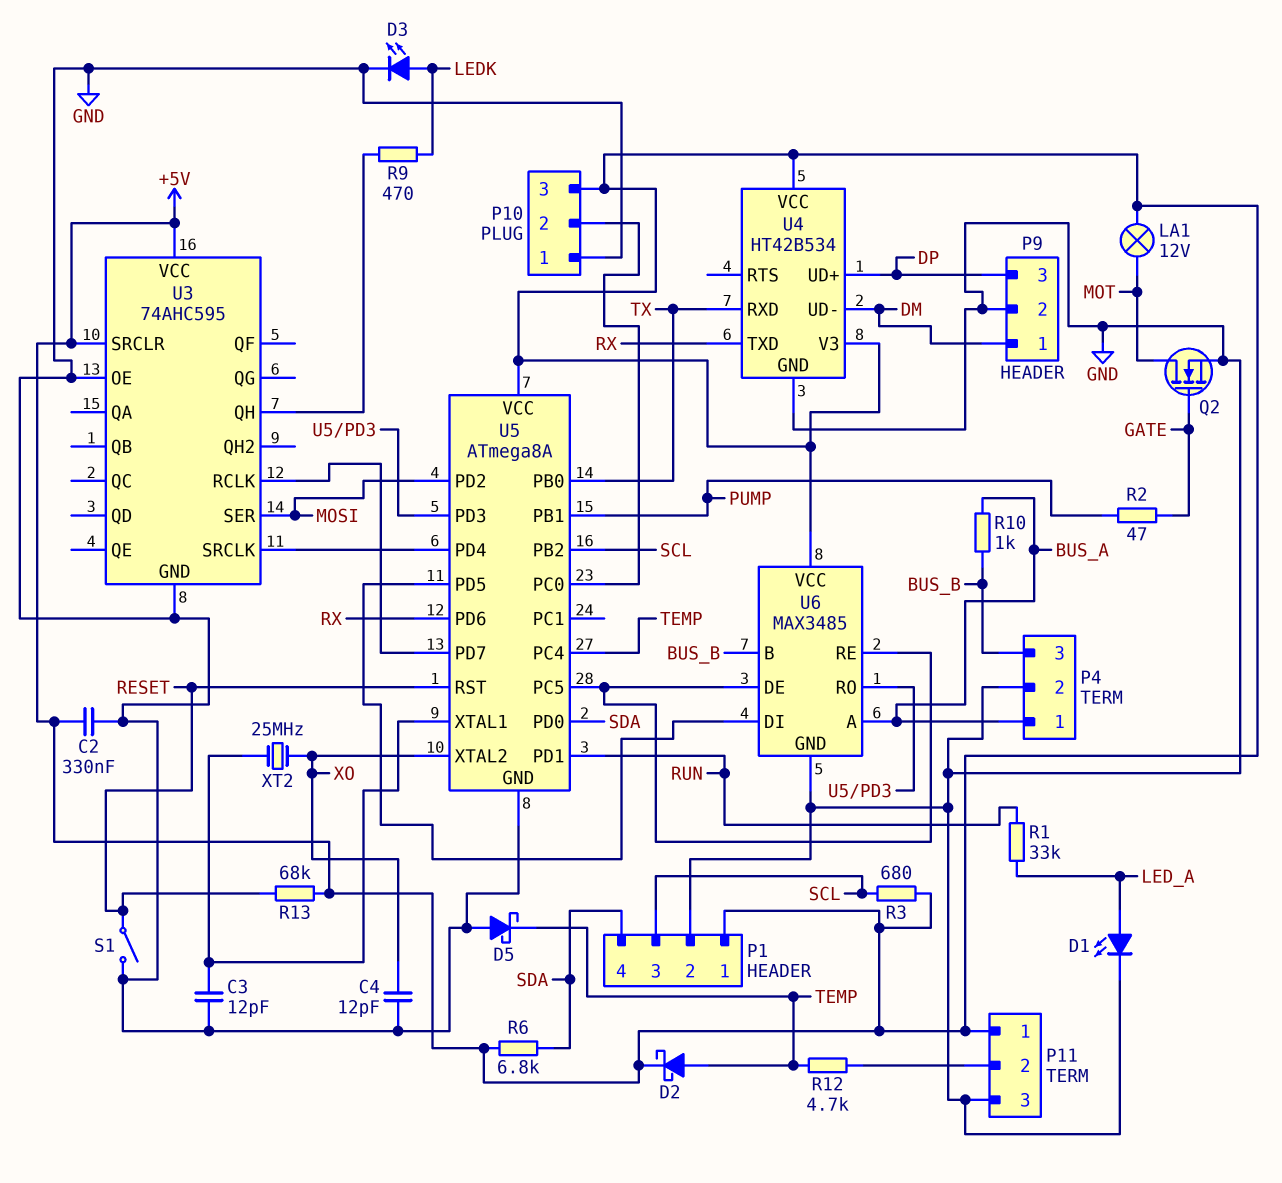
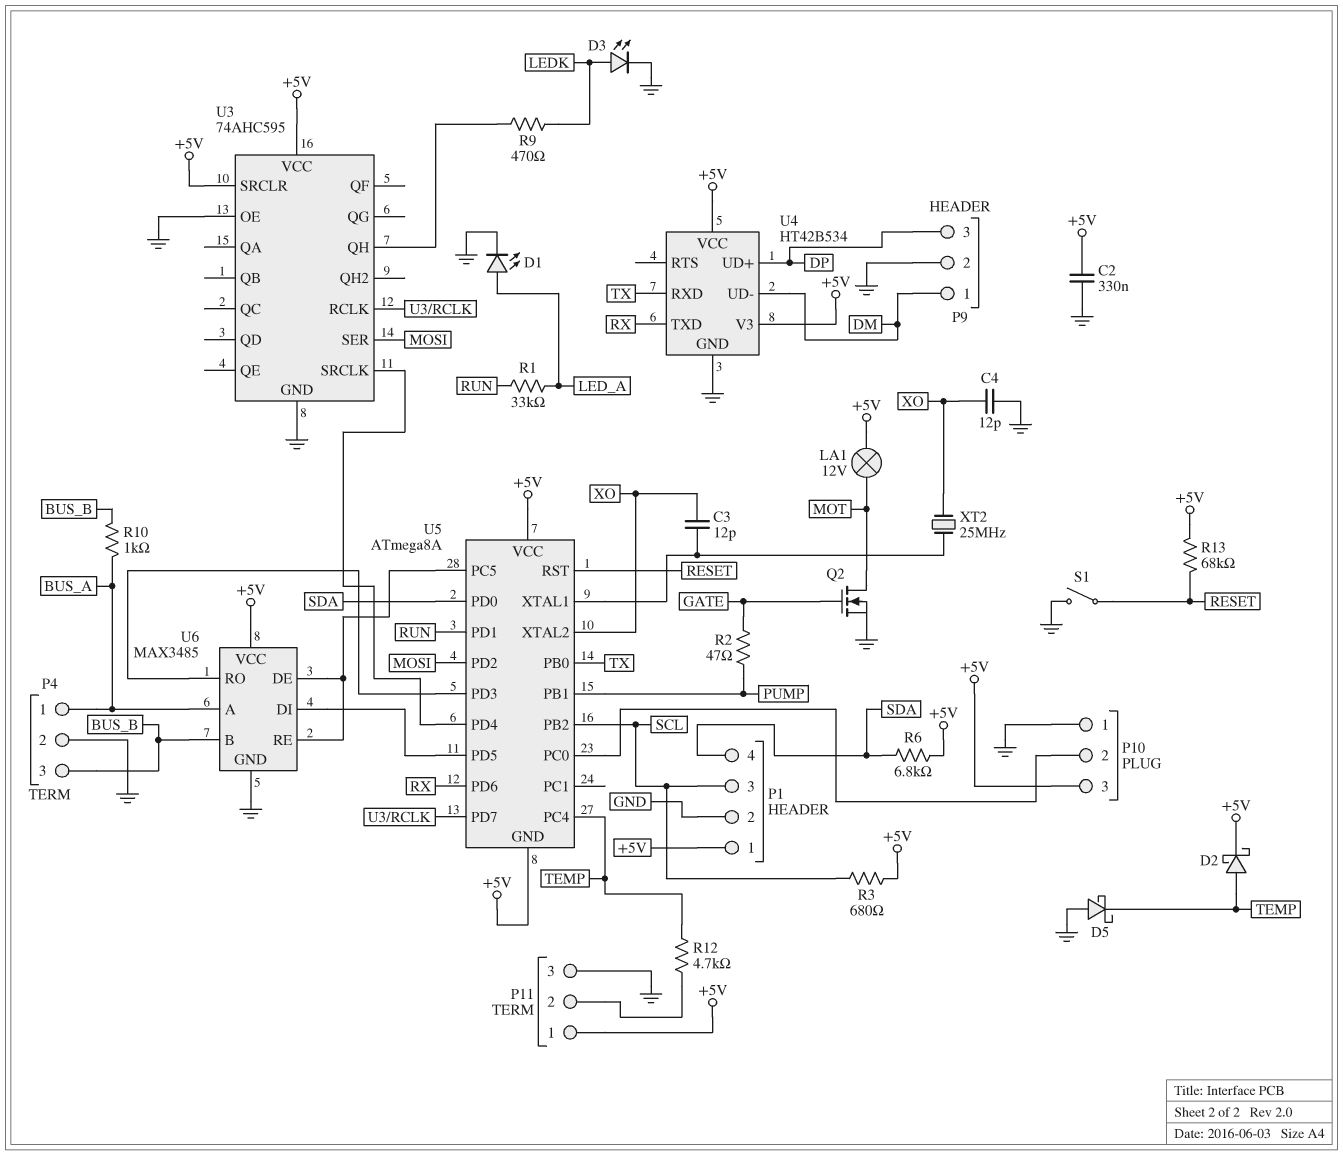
C3: 12pF (GND, U5/XTAL1) -> 12pF (U5/XTAL1, XO)
U5 pin GND: GND -> +5V

